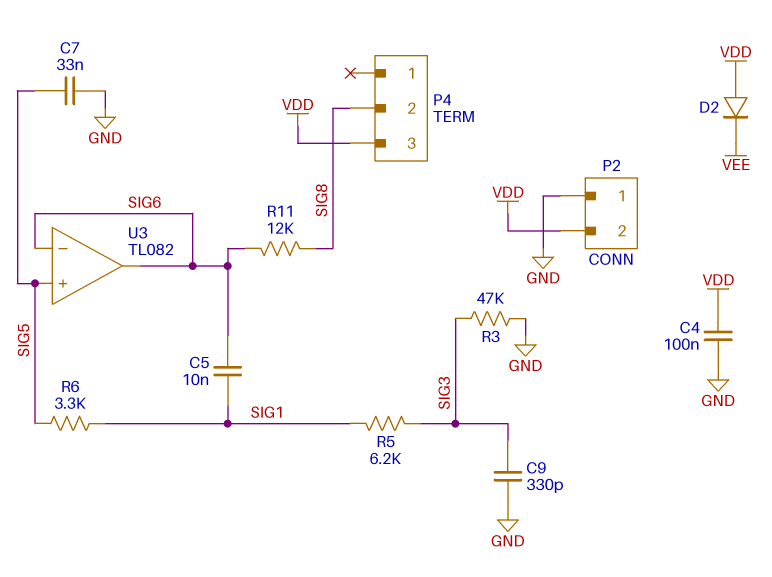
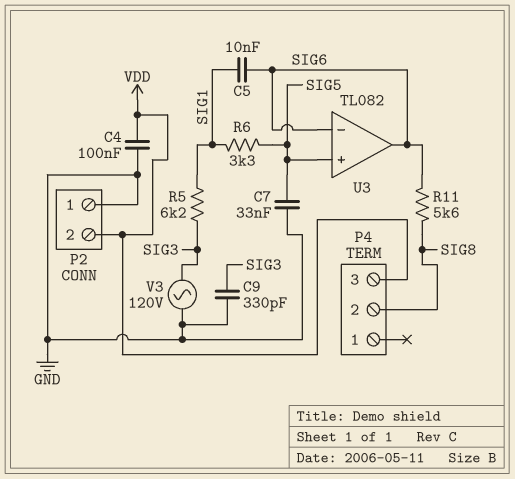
D2: diode (A VDD, K VEE) -> none
R3: 47k (GND, SIG3) -> none
R11: 12k (SIG6, SIG8) -> 5.6k (SIG6, SIG8)
V3: none -> AC 120V (GND, SIG3)

